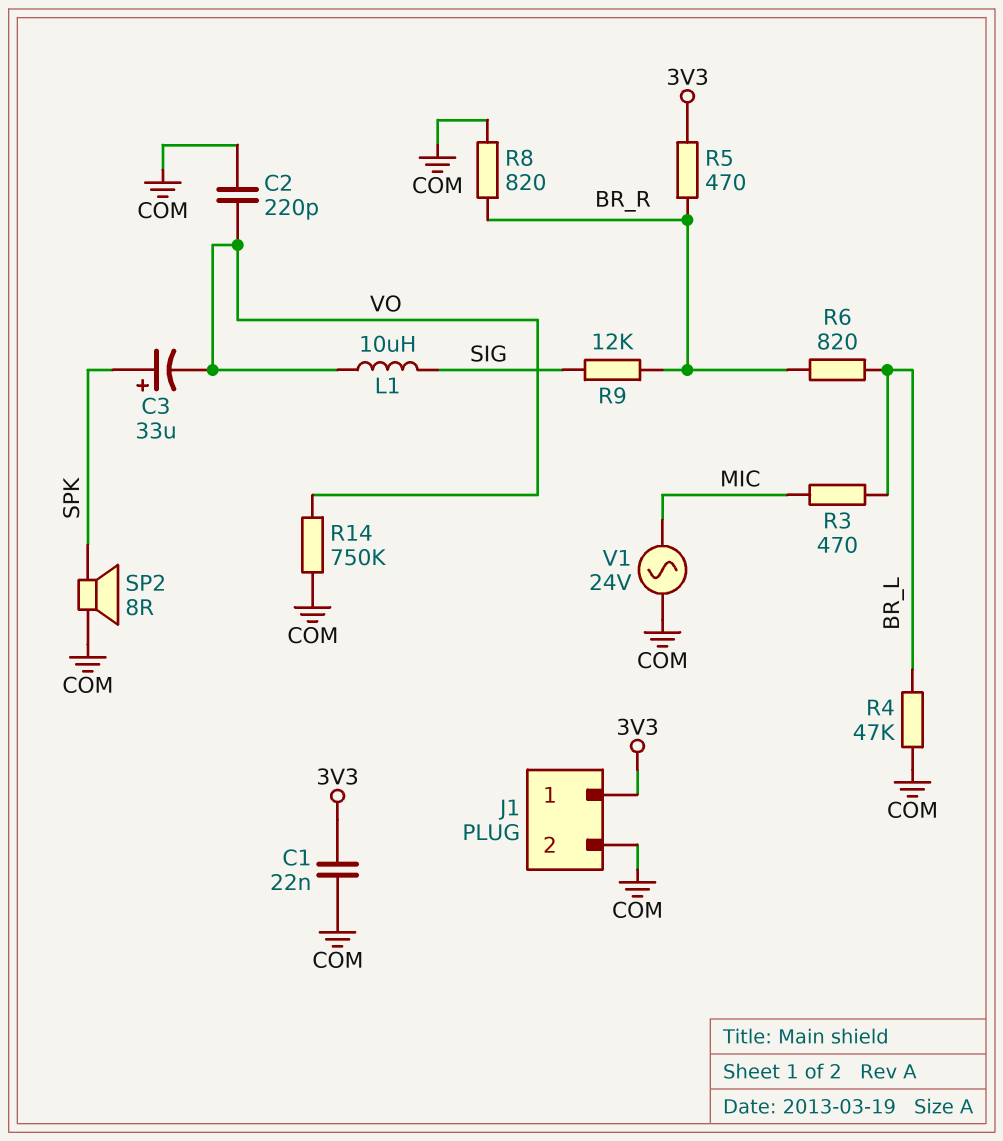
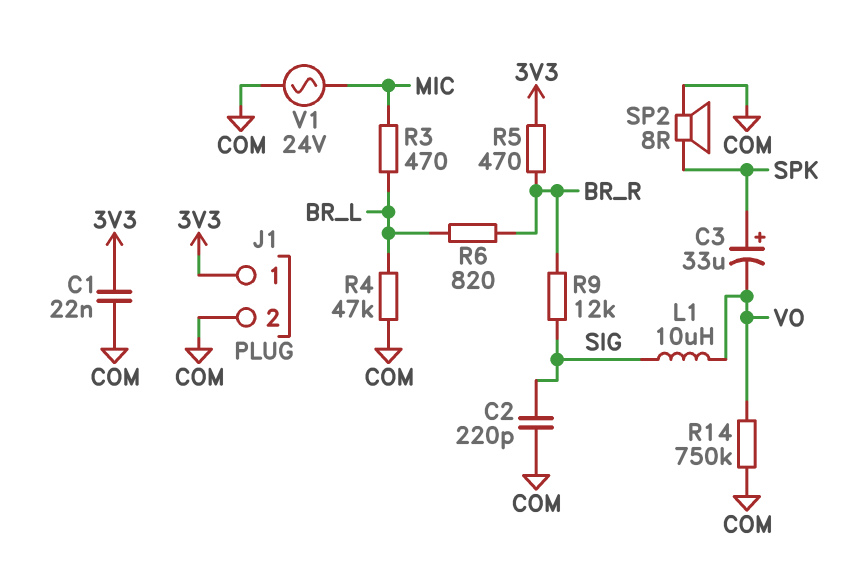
C2: 220pF (COM, VO) -> 220pF (COM, SIG)
R8: 820 (BR_R, COM) -> none

